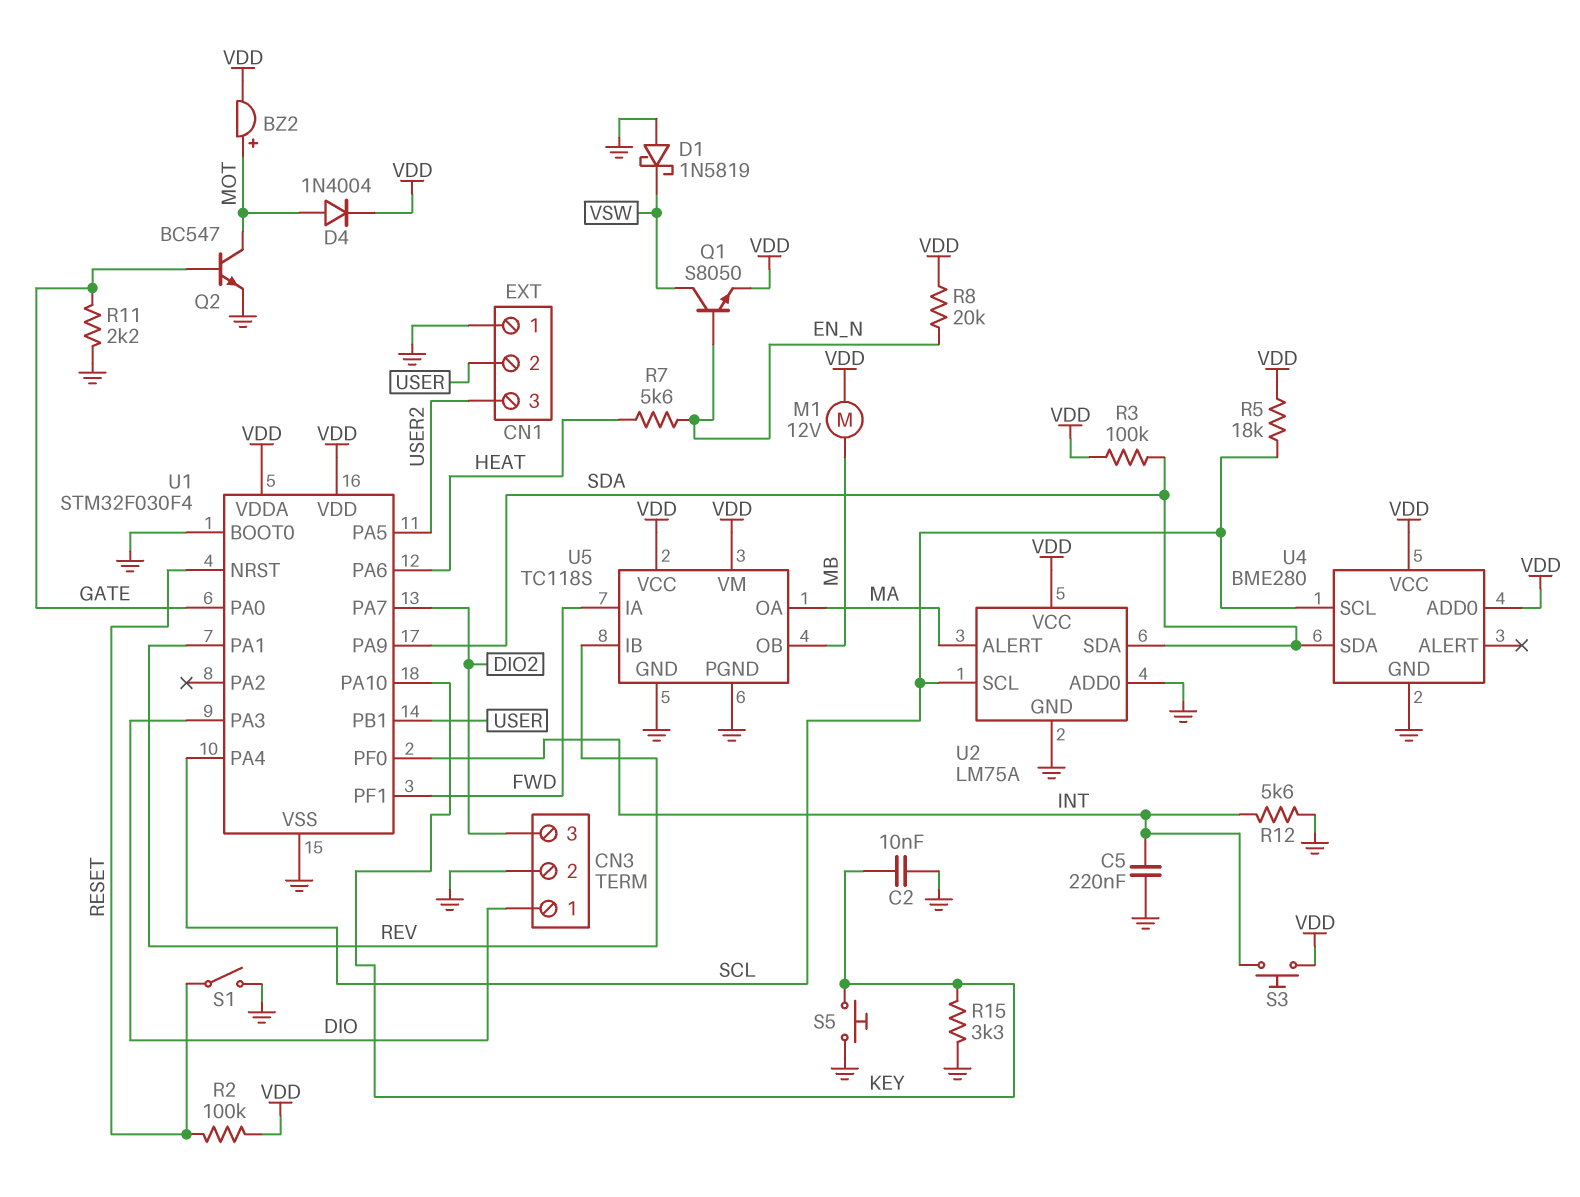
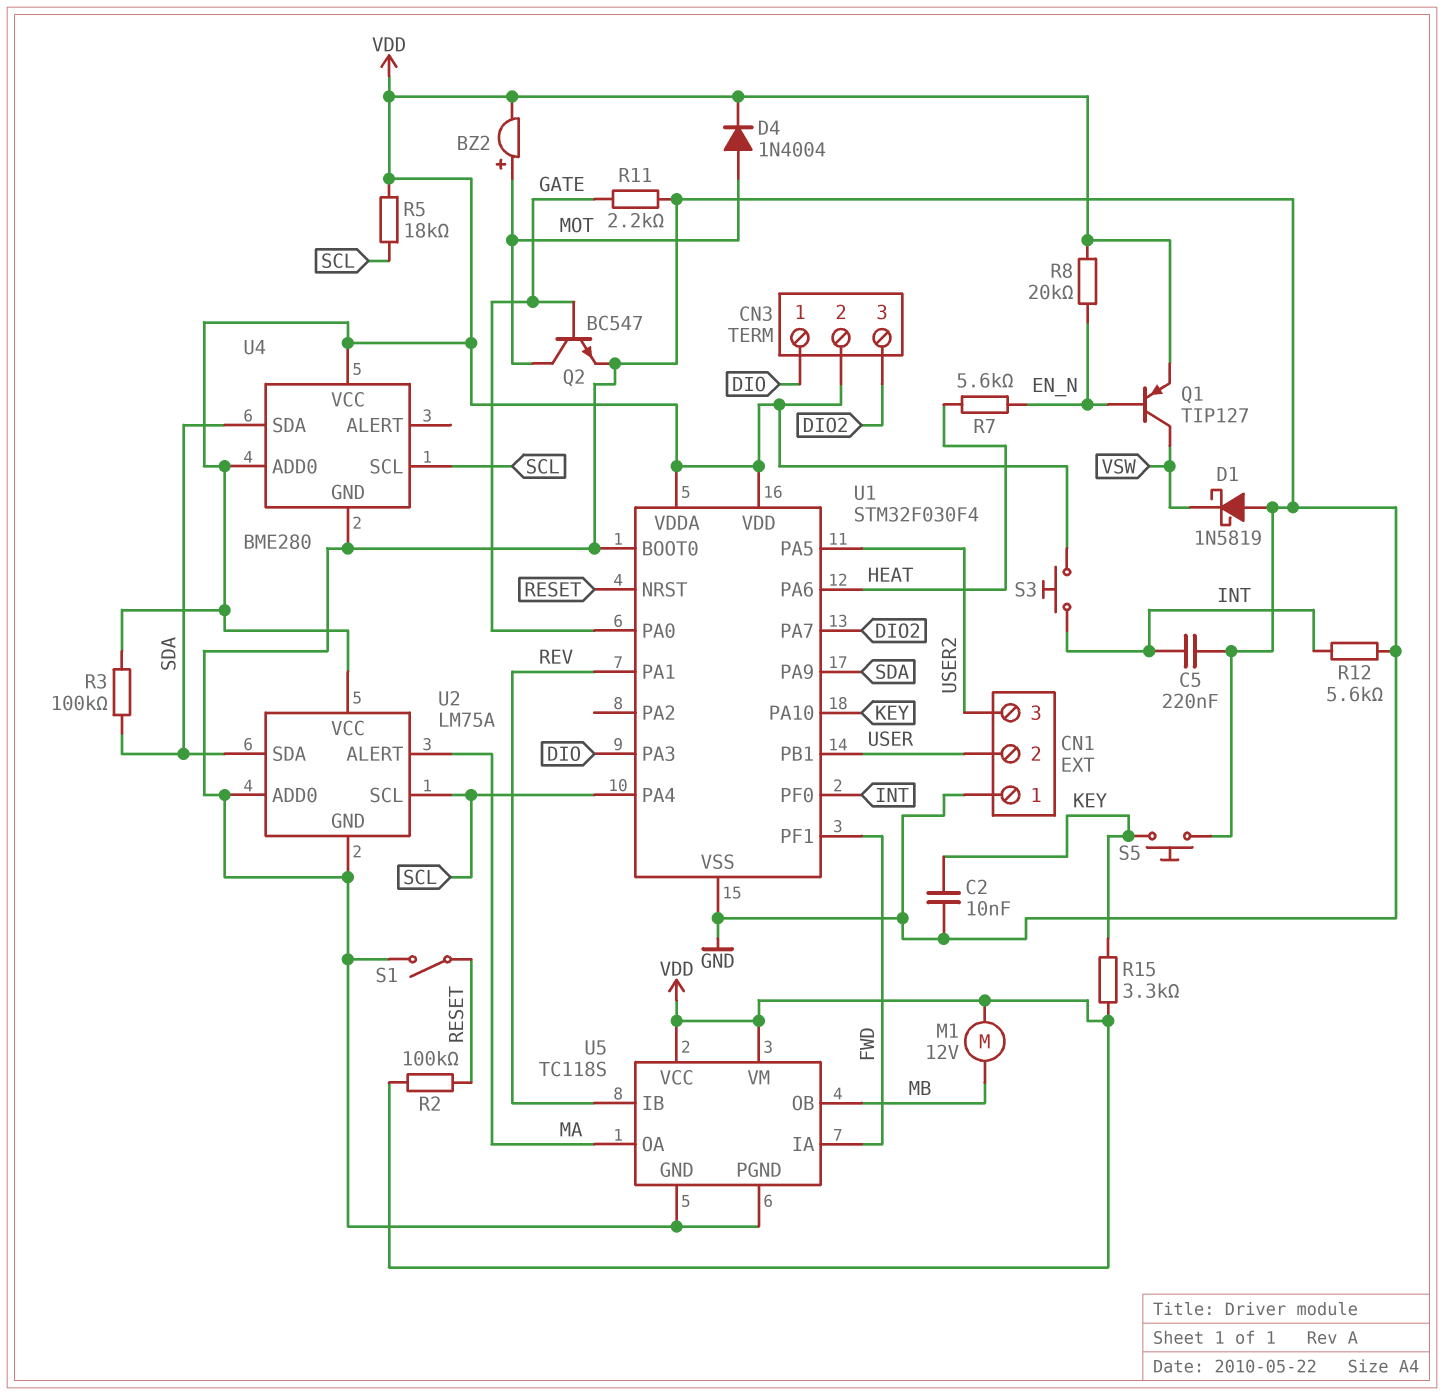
CN3 pin 2: GND -> VDD
Q1: NPN S8050 (B EN_N, C VSW, E VDD) -> PNP TIP127 (B EN_N, C VSW, E VDD)
R15: 3.3k (GND, KEY) -> 3.3k (KEY, VDD)

